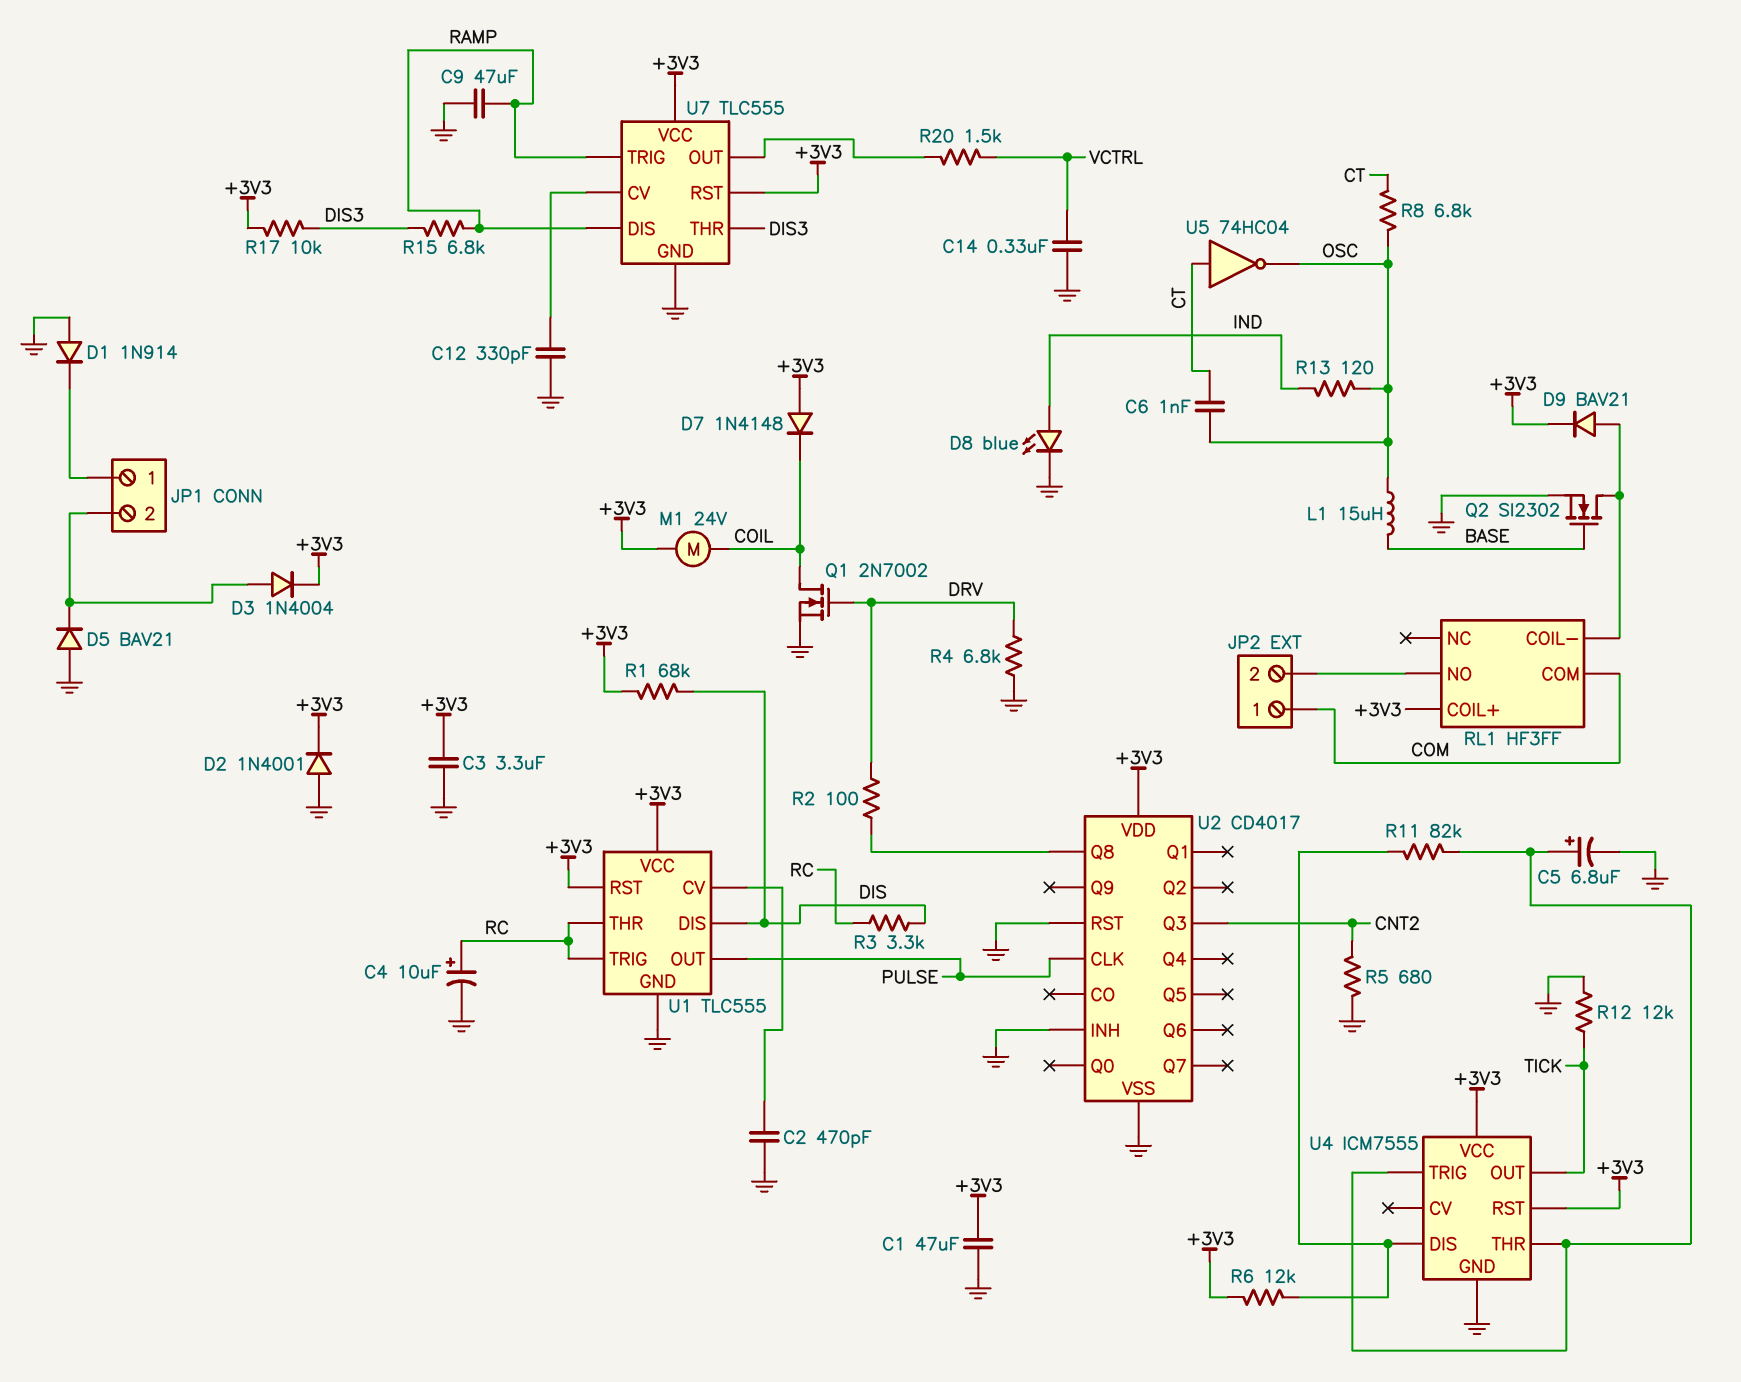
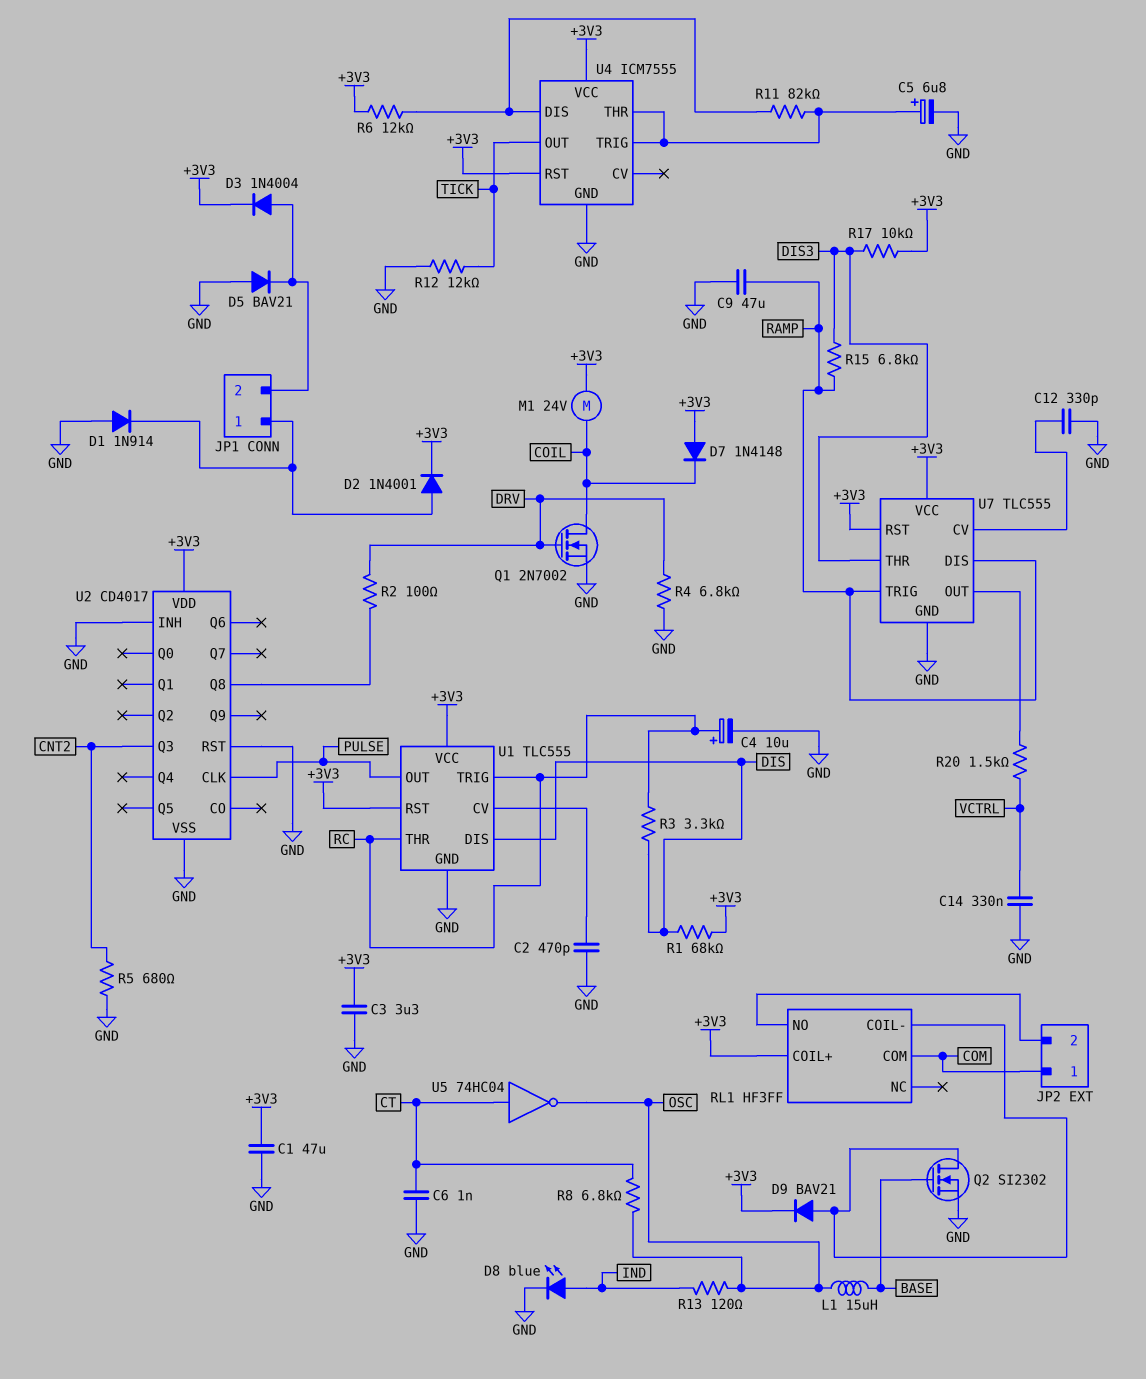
C6: 1nF (CT, OSC) -> 1nF (CT, GND)
D2: diode 1N4001 (A GND, K +3V3) -> diode 1N4001 (A JP1/1, K +3V3)

